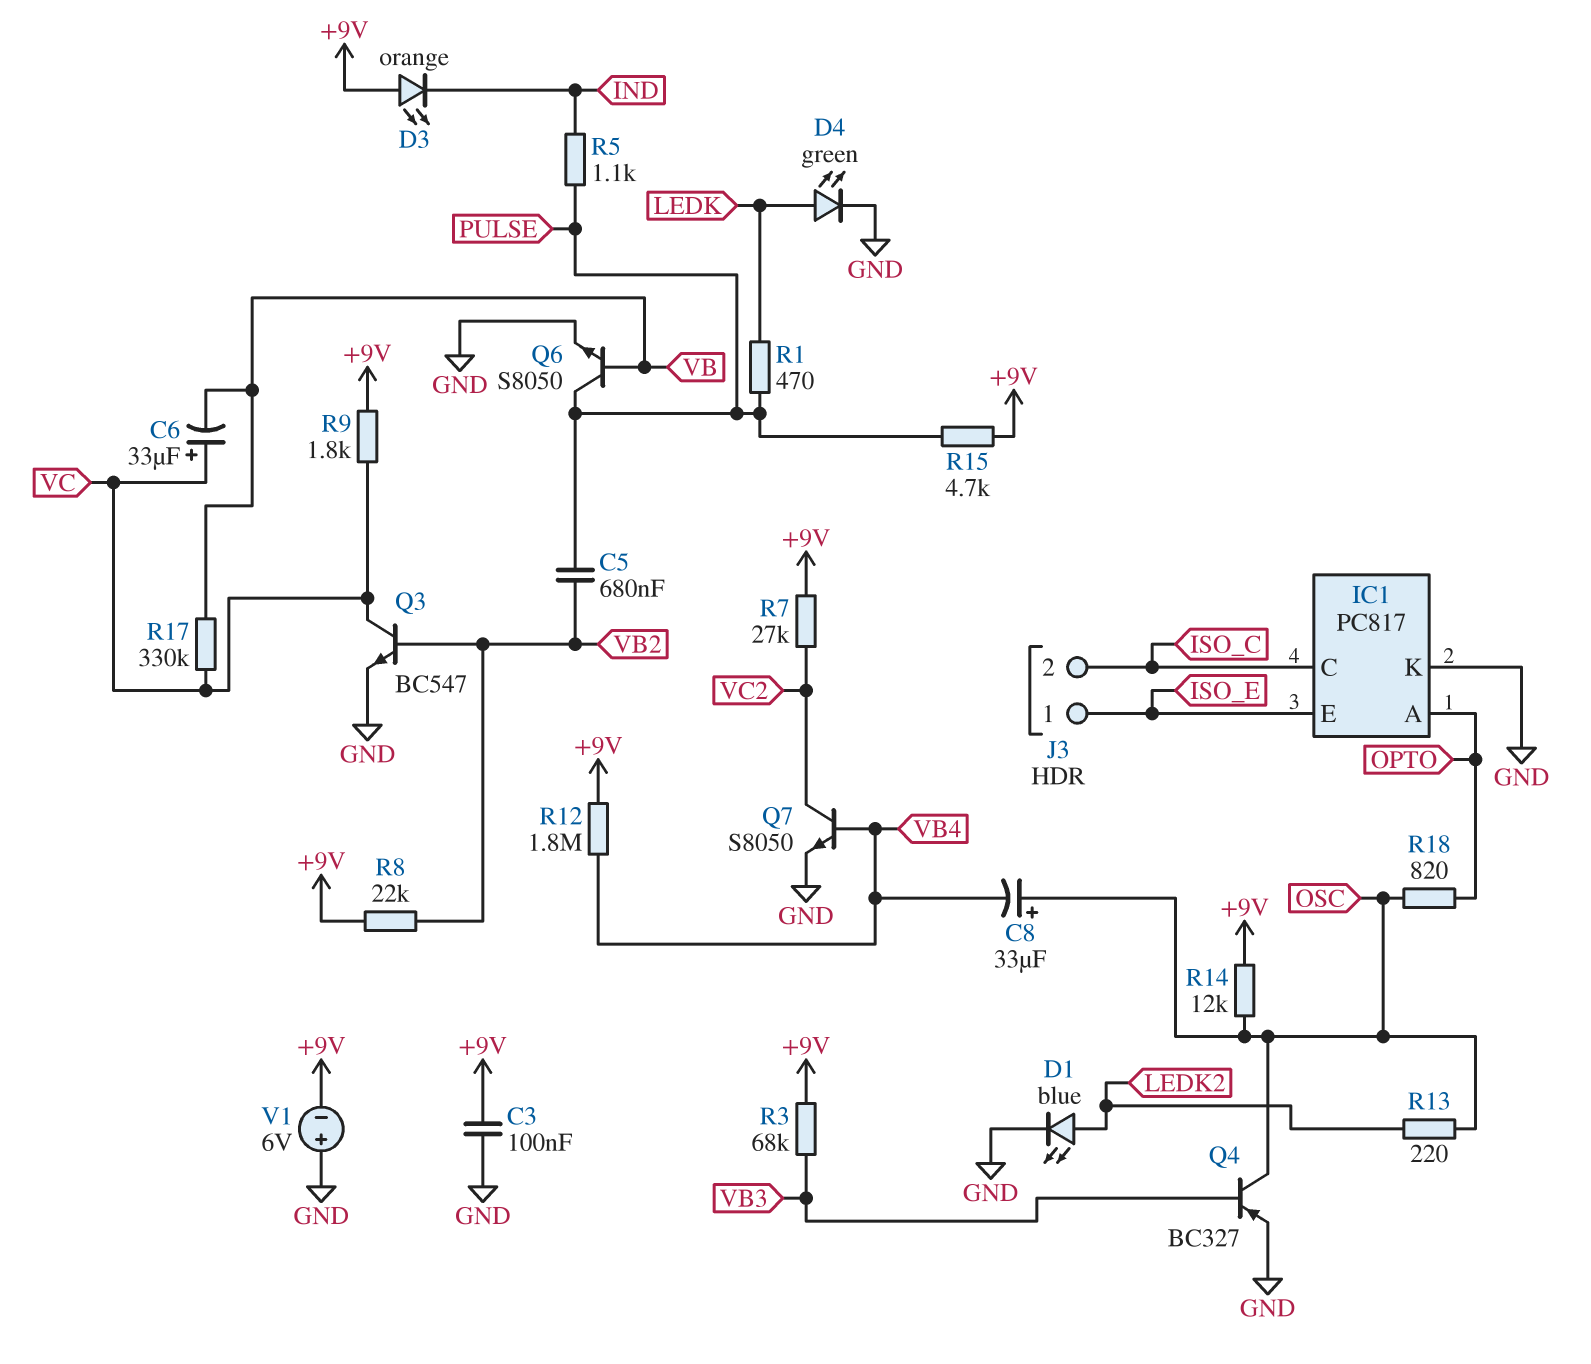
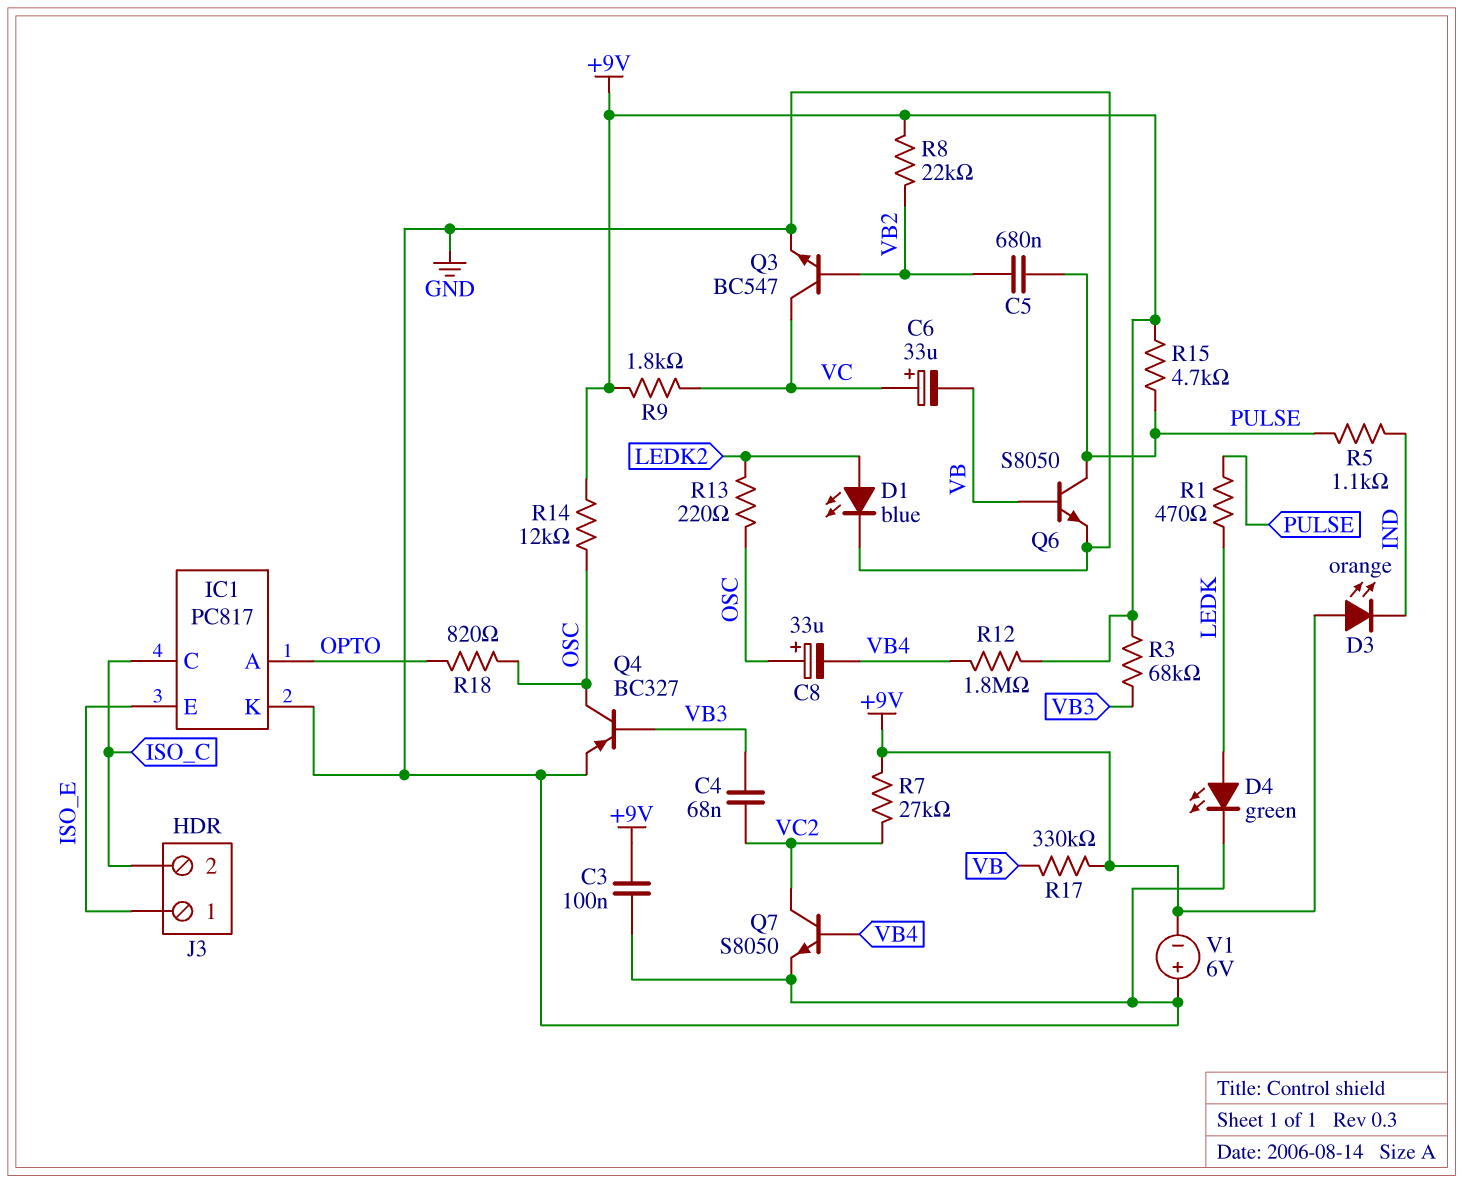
C4: none -> 68nF (VB3, VC2)
R17: 330k (VB, VC) -> 330k (+9V, VB)

